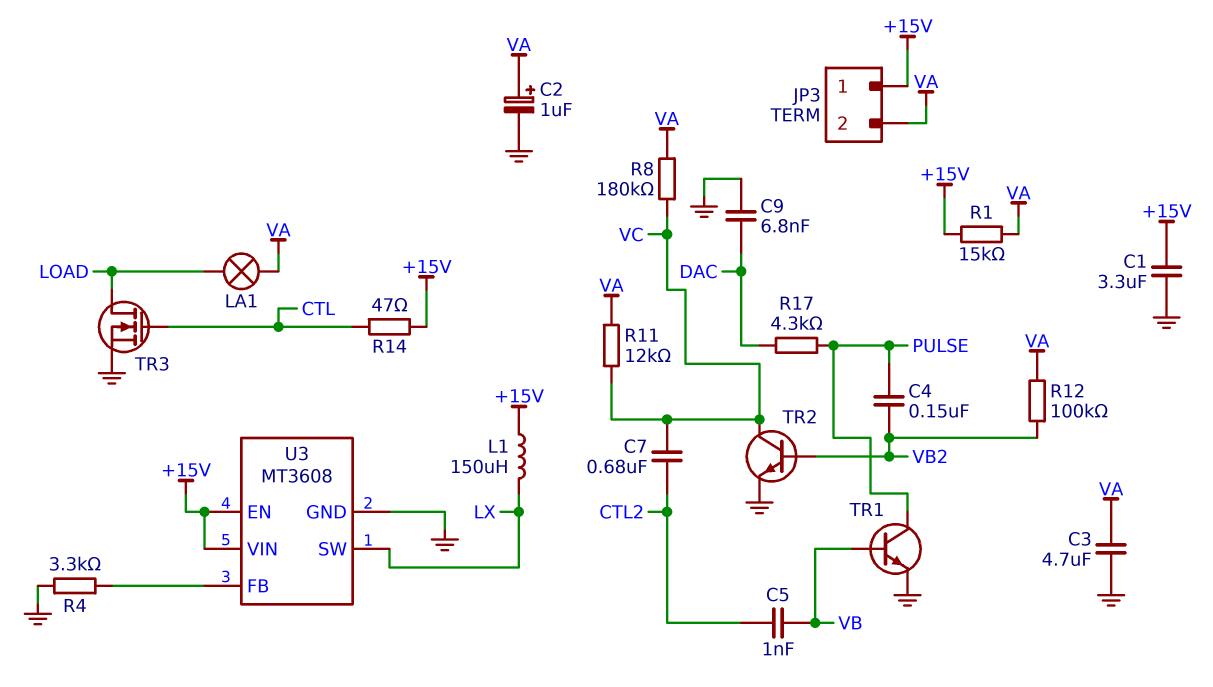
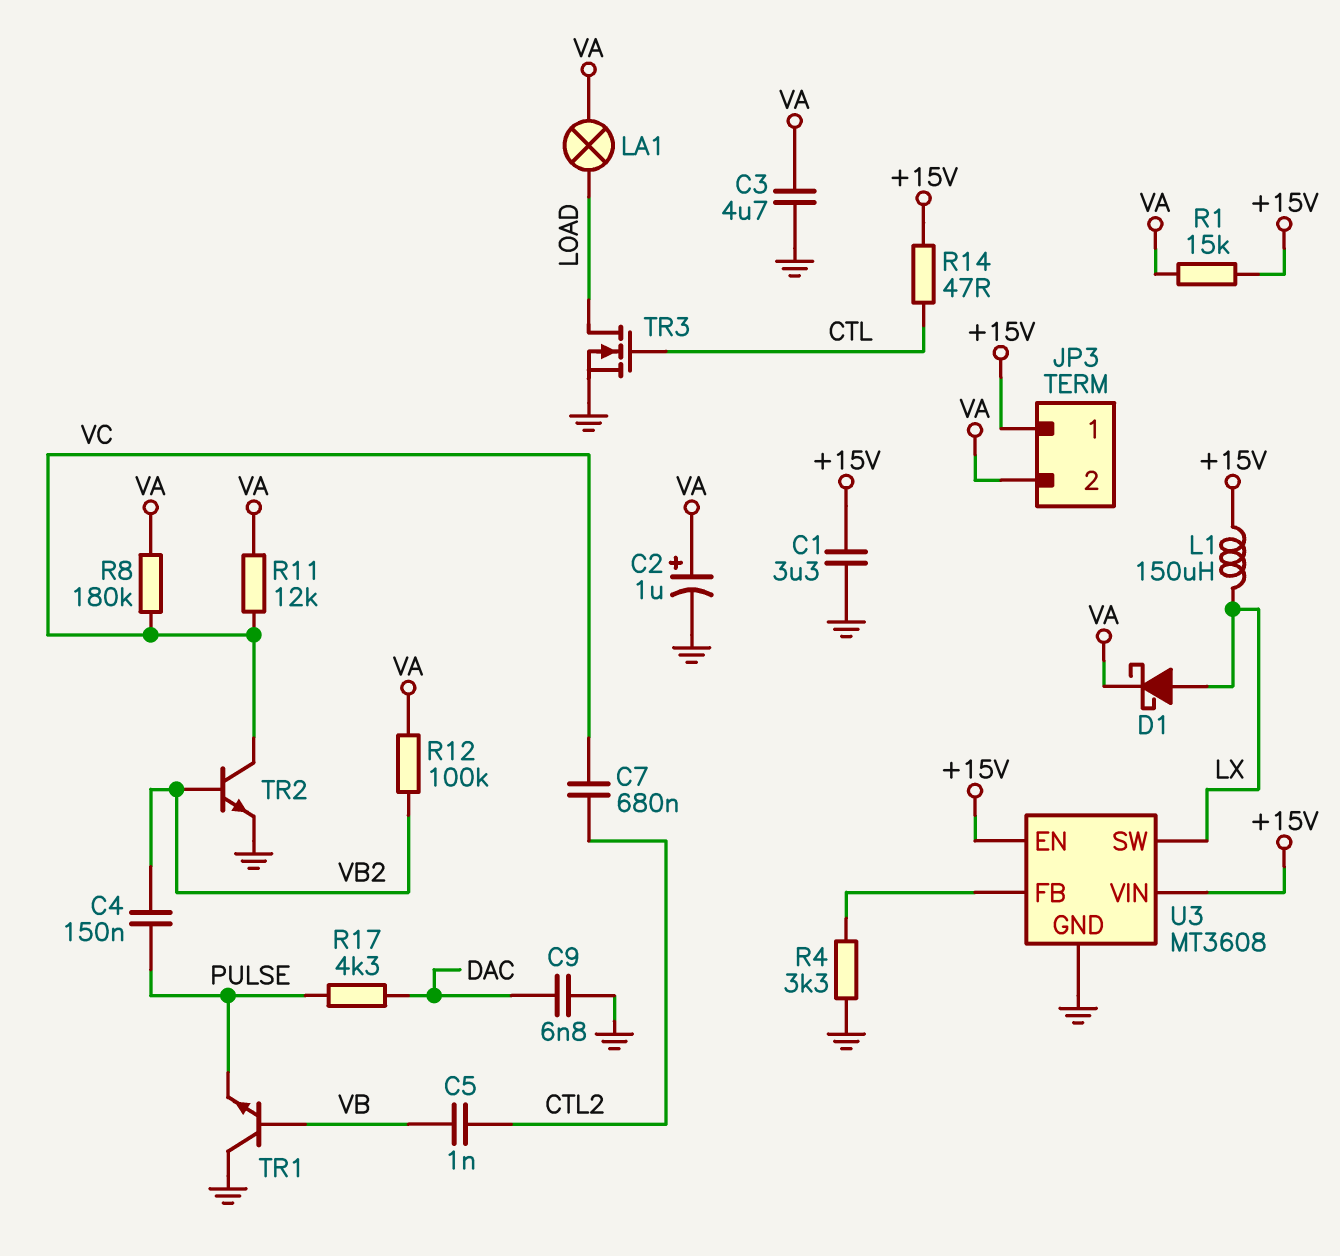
D1: none -> schottky (A LX, K VA)
TR1: NPN (B VB, C PULSE, E GND) -> NPN (B VB, C GND, E PULSE)

